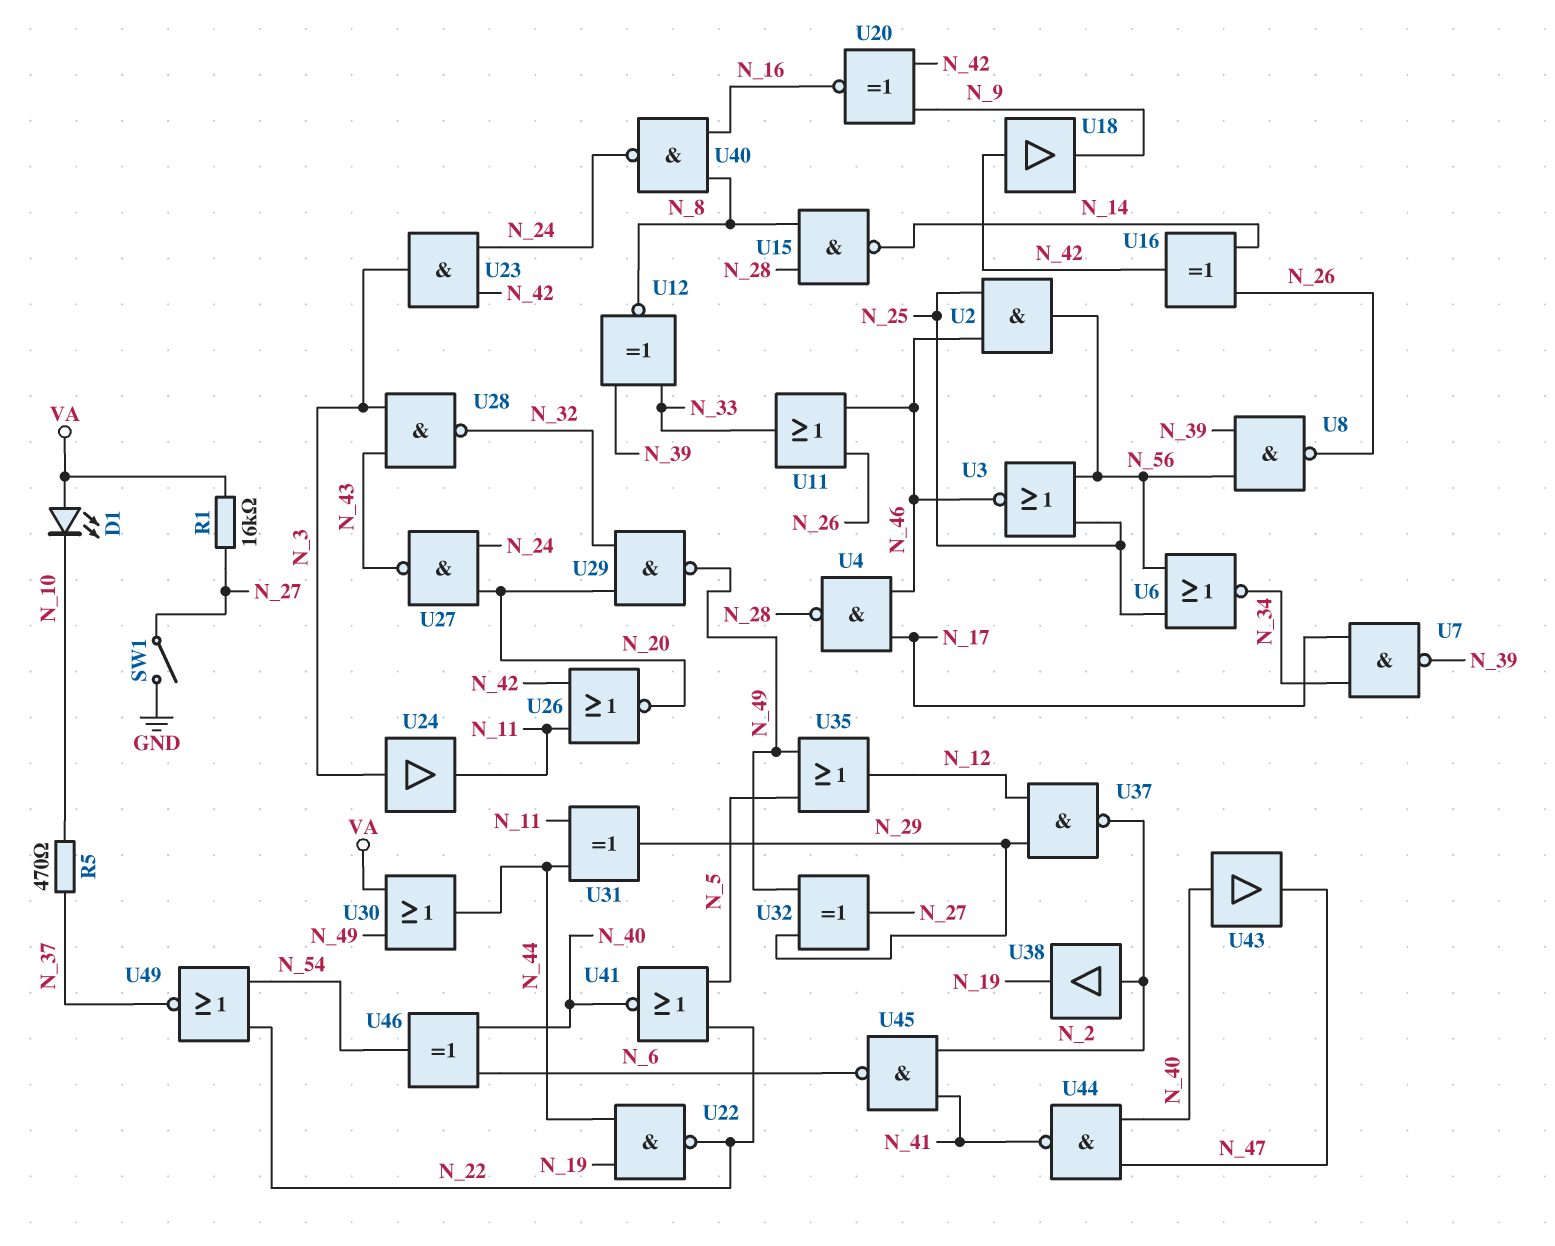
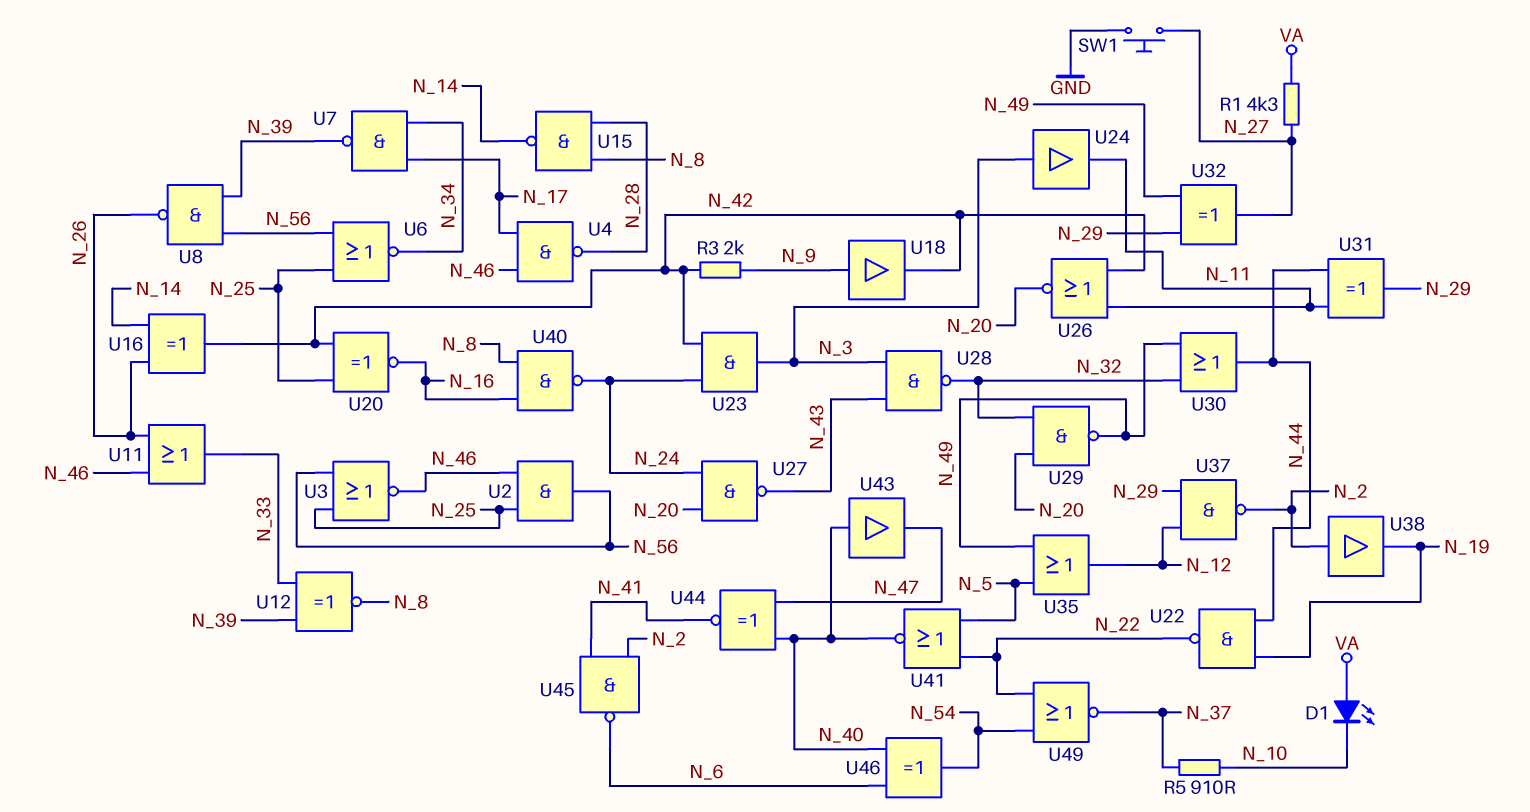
R1: 16k (N_27, VA) -> 4.3k (N_27, VA)
R3: none -> 2k (N_9, N_42)
R5: 470 (N_10, N_37) -> 910 (N_10, N_37)
SW1: switch (GND, N_27) -> button (GND, N_27)
U18: buffer (in N_42, out N_9) -> buffer (in N_9, out N_42)
U20: XNOR (in N_9, in N_42, out N_16) -> XNOR (in N_25, in N_42, out N_16)
U30: OR (in N_49, in VA, out N_44) -> OR (in N_32, in N_49, out N_44)
U44: NAND (in N_40, in N_47, out N_41) -> XNOR (in N_40, in N_47, out N_41)

